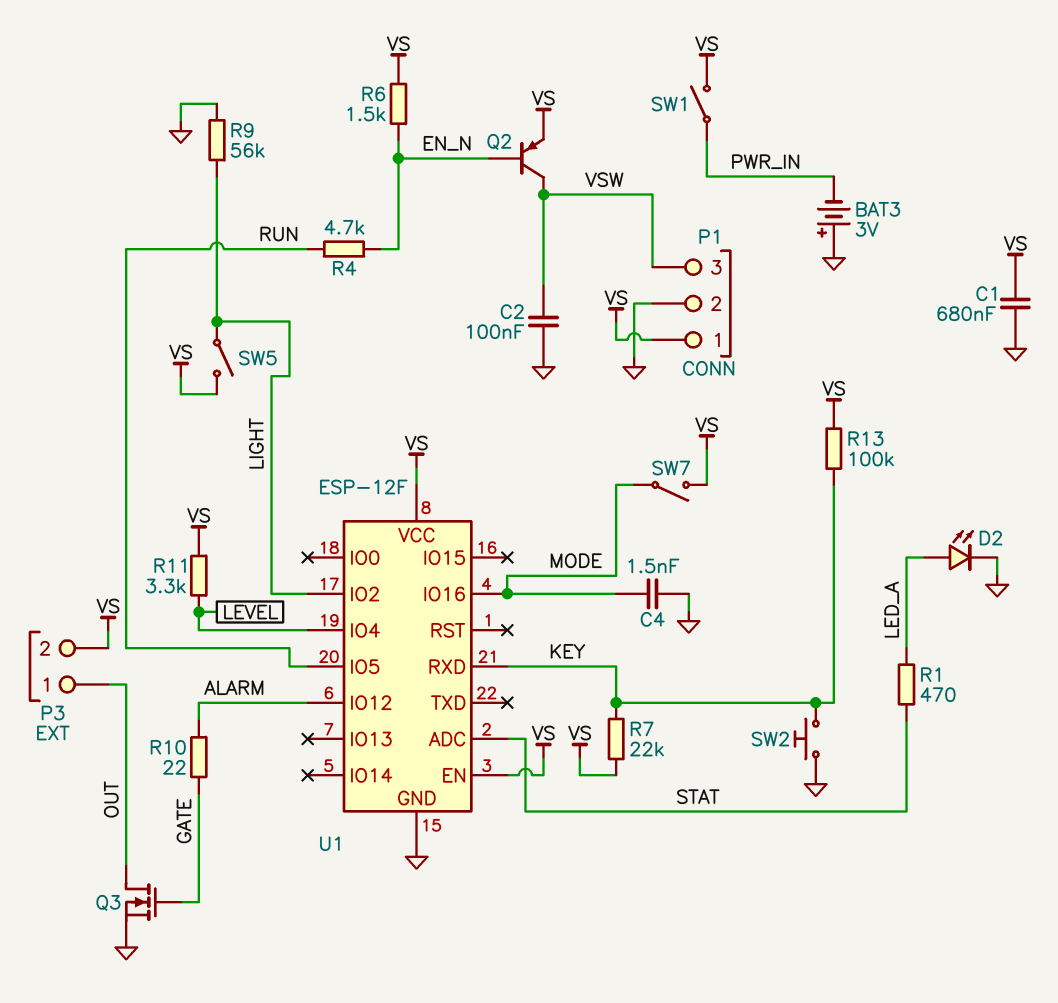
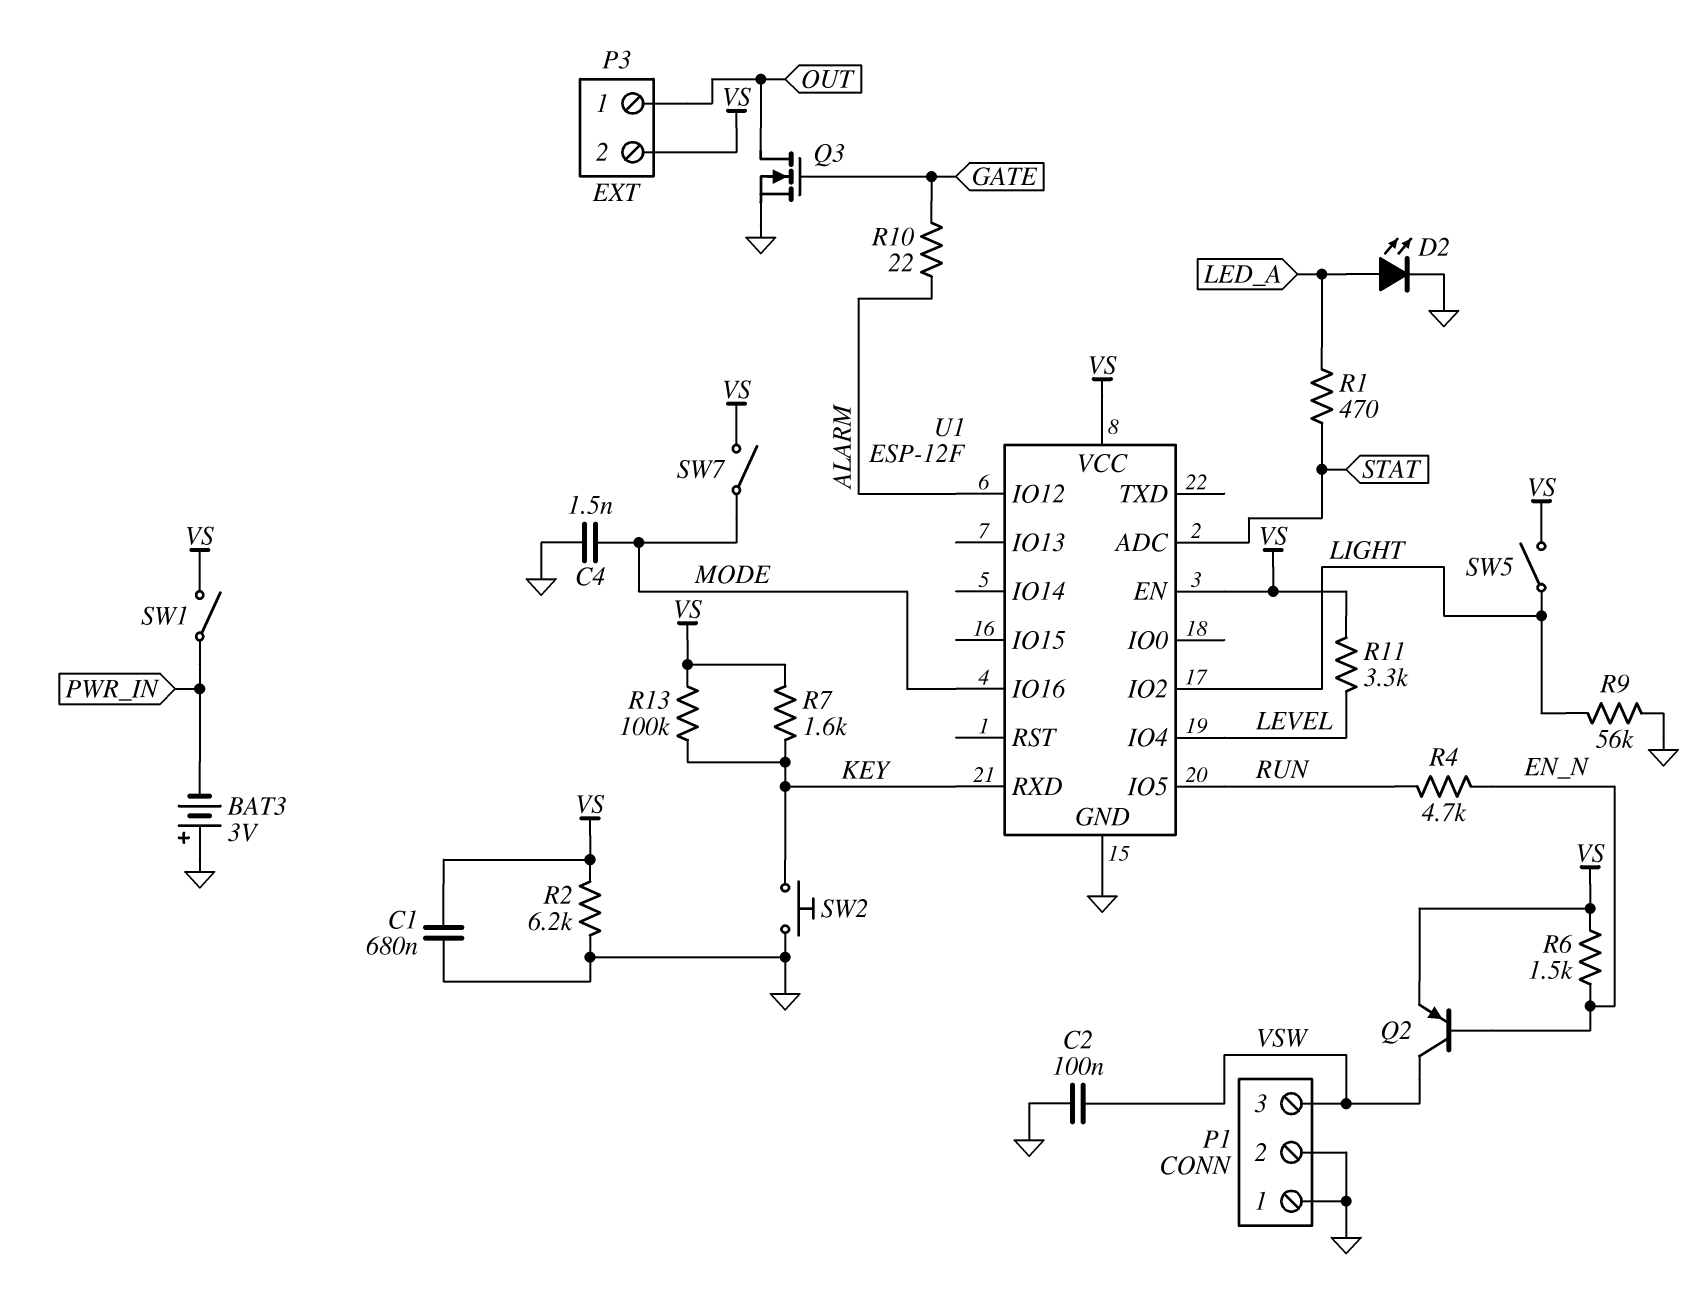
P1 pin 1: VS -> GND
R2: none -> 6.2k (GND, VS)
R7: 22k (KEY, VS) -> 1.6k (KEY, VS)

